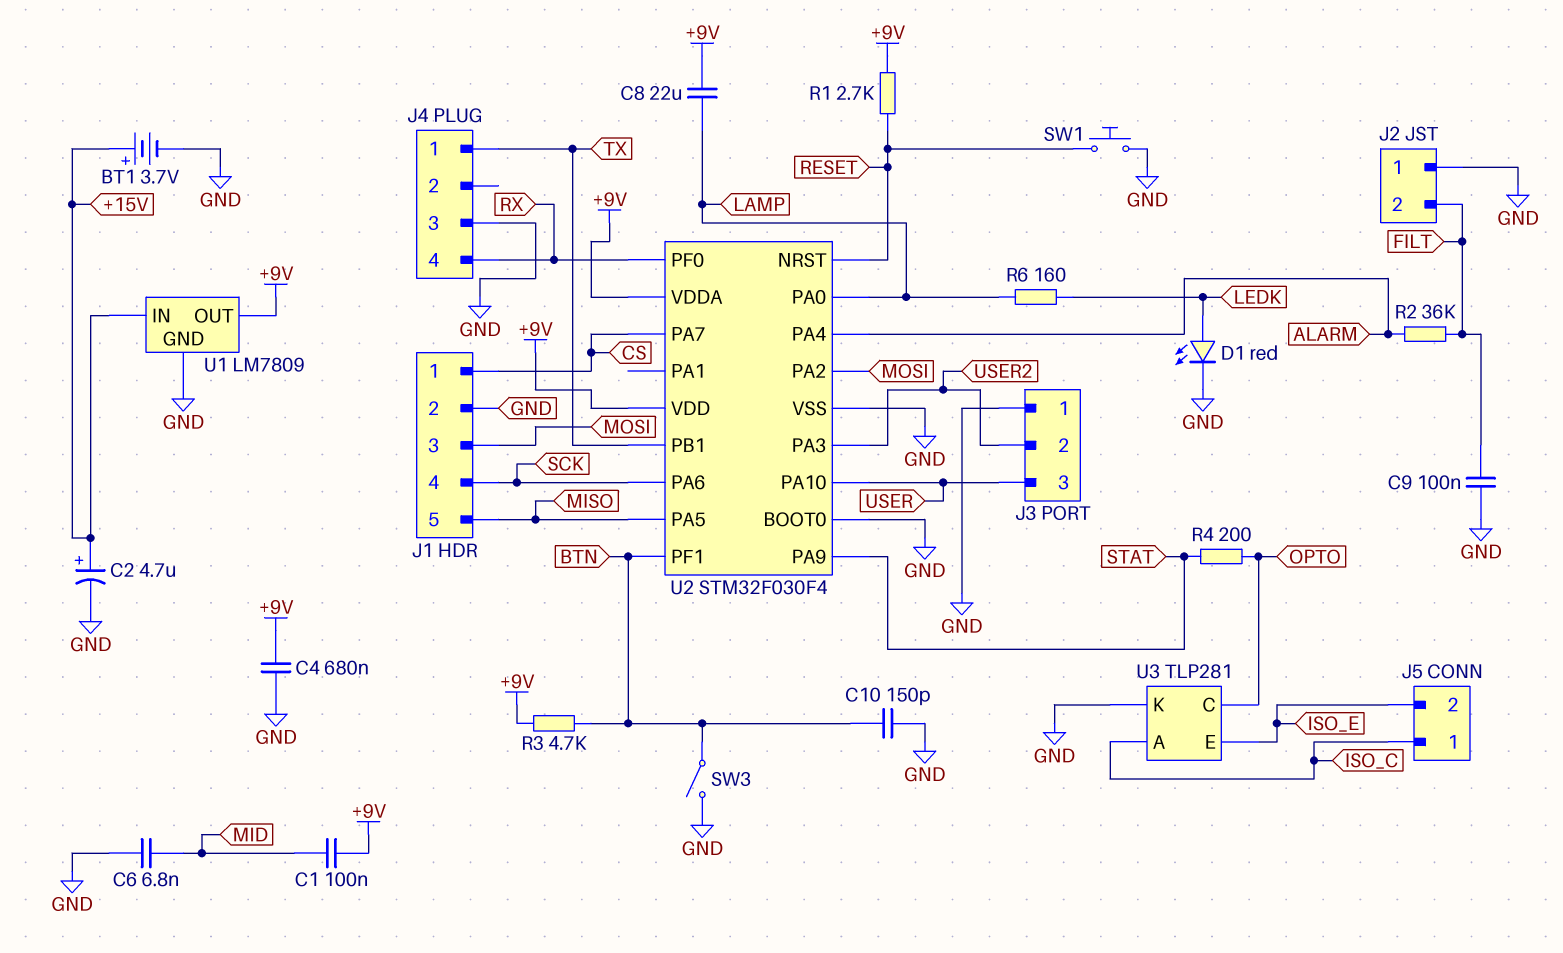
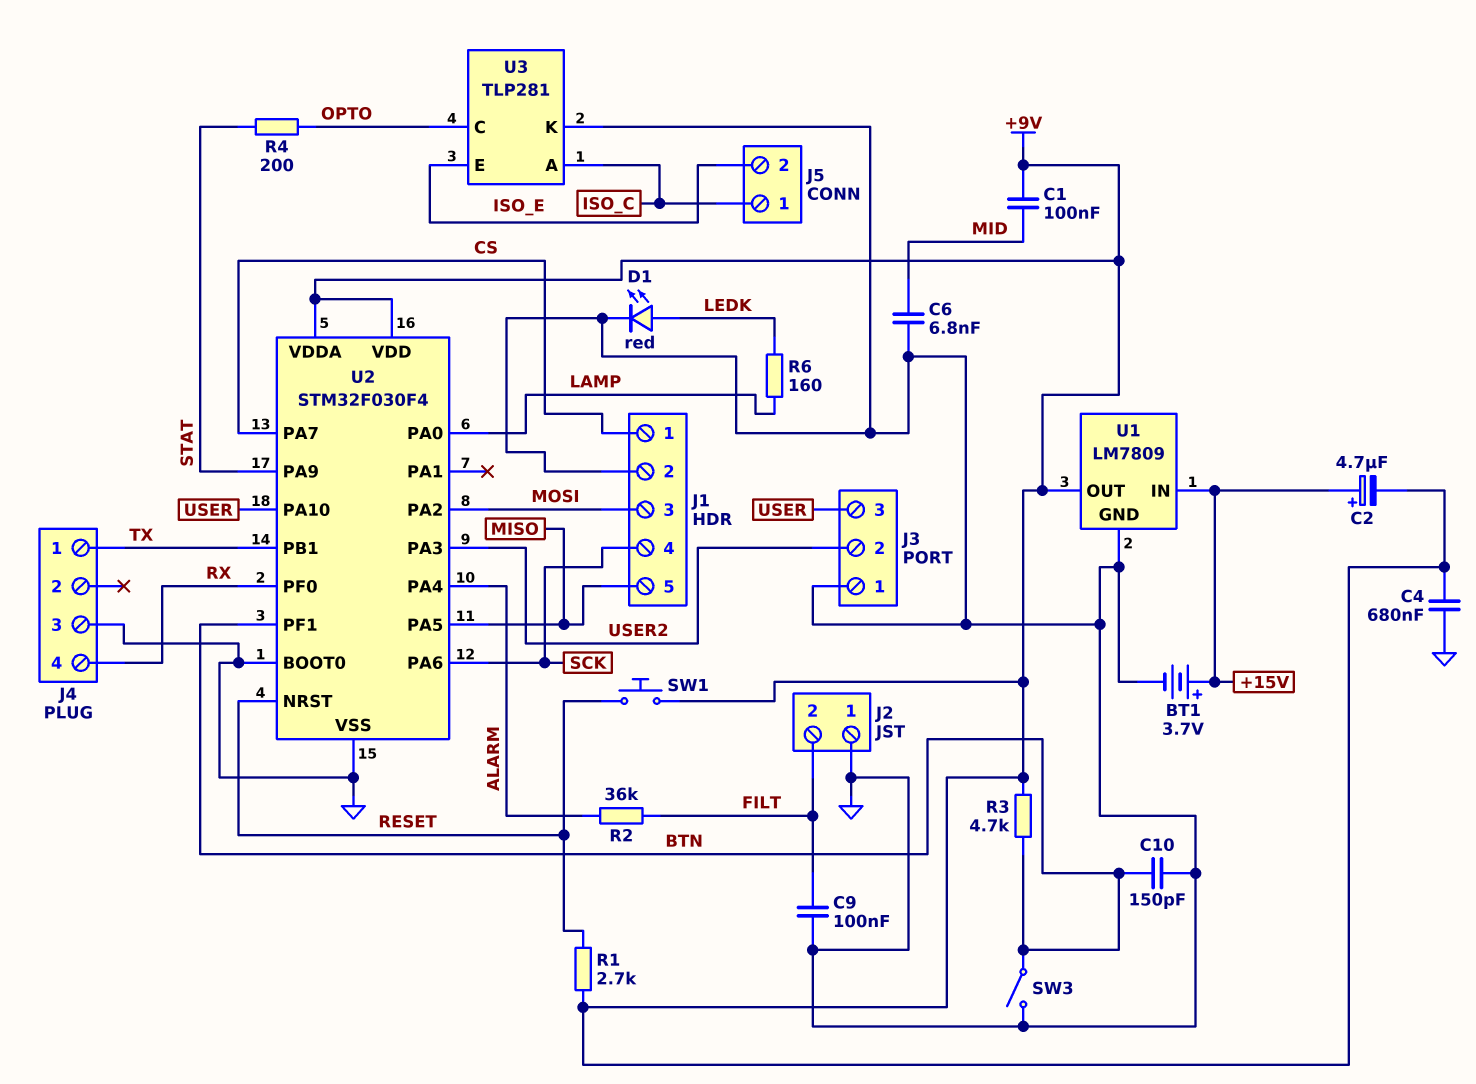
C2: 4.7uF (plus +15V, minus GND) -> 4.7uF (plus +15V, minus +9V)
C8: 22uF (+9V, LAMP) -> none
SW1: button (GND, RESET) -> button (+9V, RESET)

